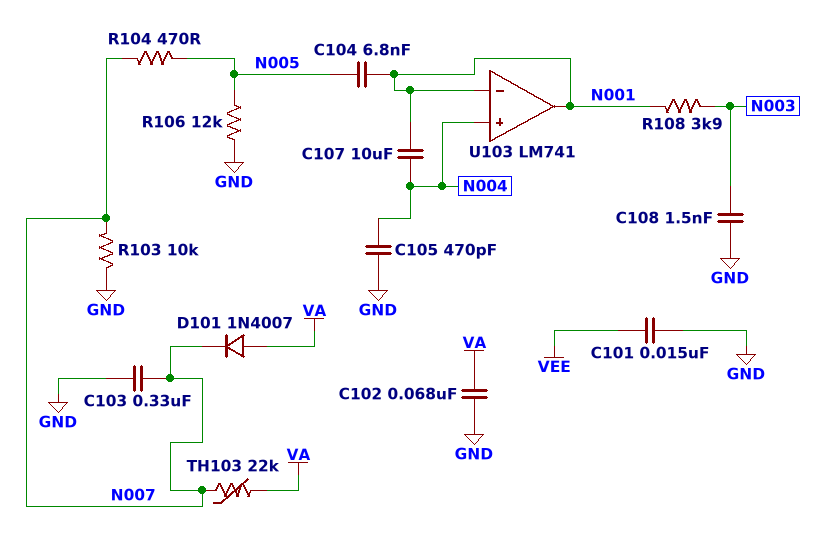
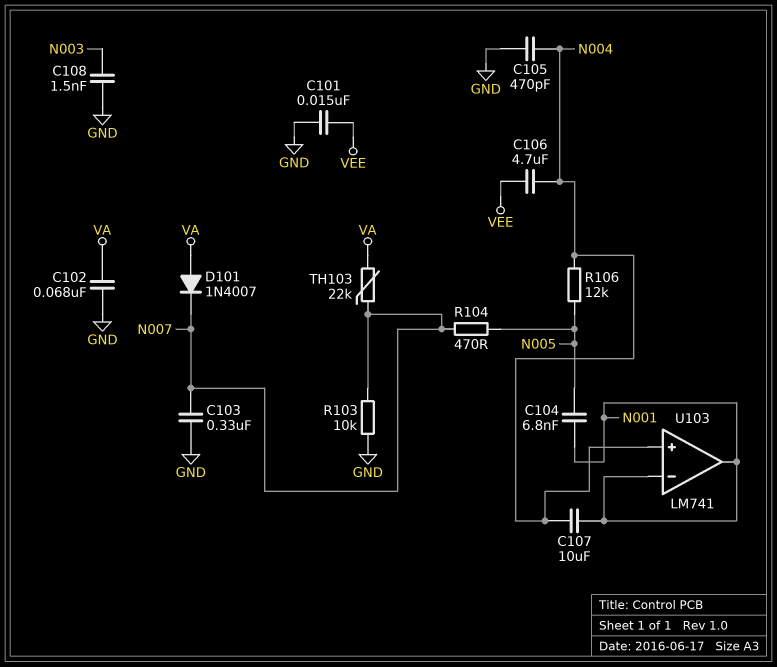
C106: none -> 4.7uF (N004, VEE)
R106: 12k (GND, N005) -> 12k (N004, N005)
R108: 3.9k (N001, N003) -> none

